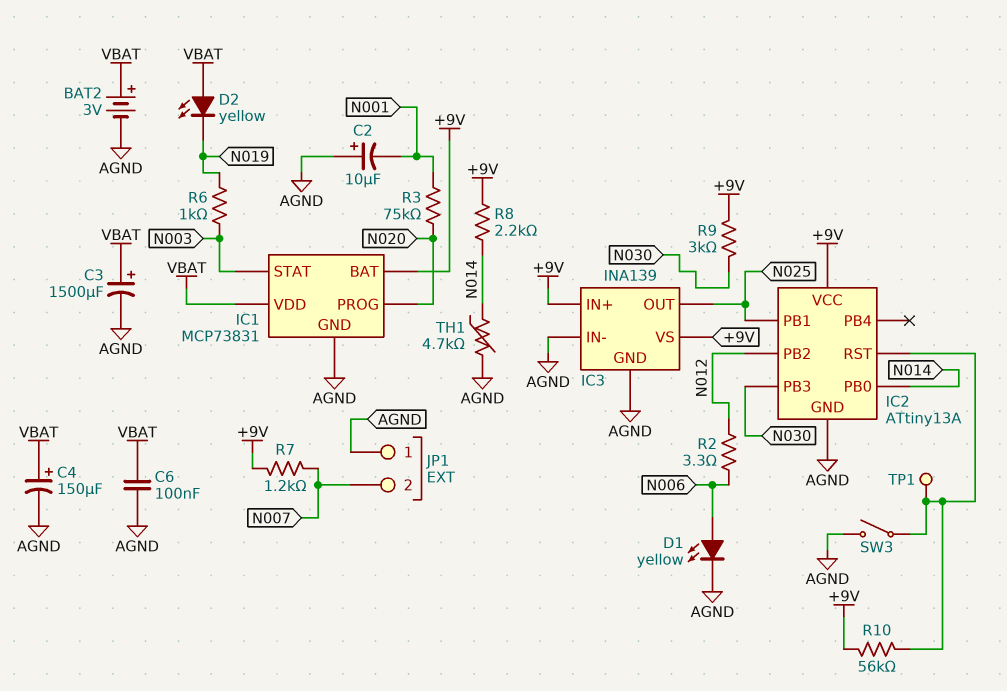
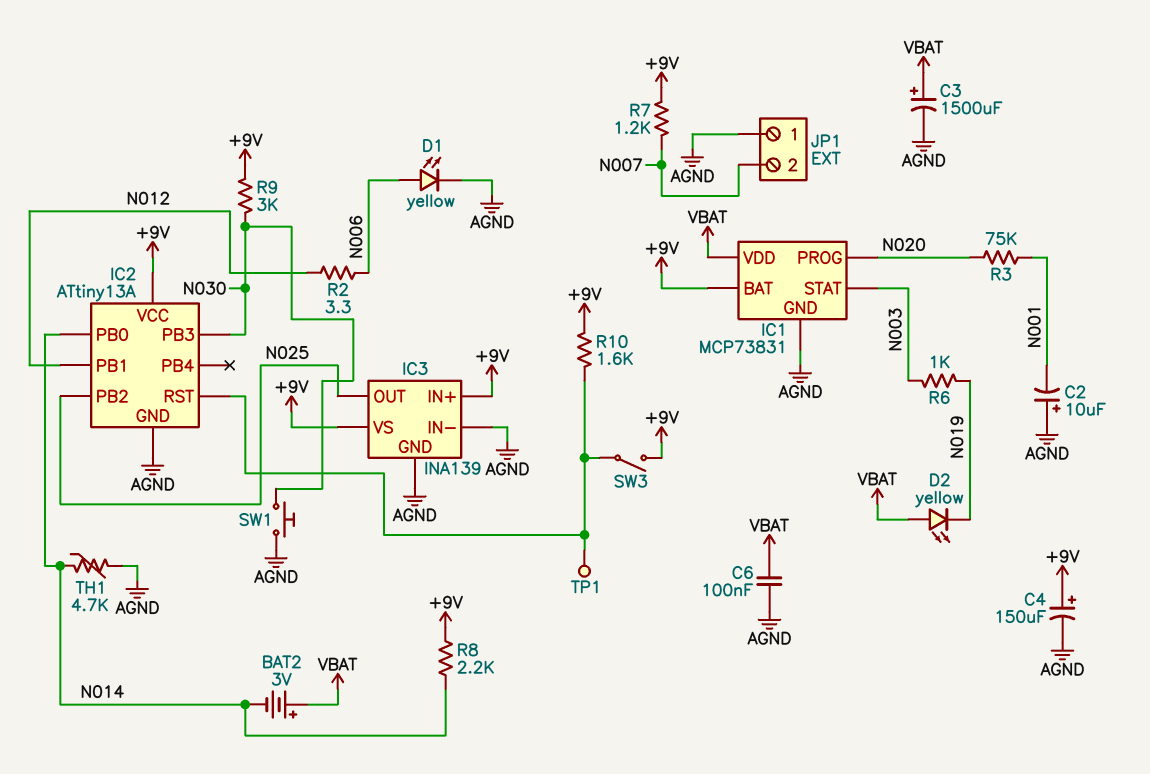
BAT2: 3V (plus VBAT, minus AGND) -> 3V (plus VBAT, minus N014)
C4: 150uF (plus VBAT, minus AGND) -> 150uF (plus +9V, minus AGND)
IC2 pin PB1: N025 -> N012
IC2 pin PB2: N012 -> N025
R10: 56k (+9V, IC2/RST) -> 1.6k (+9V, IC2/RST)
SW1: none -> button (AGND, N030)
SW3: switch (AGND, IC2/RST) -> switch (+9V, IC2/RST)

